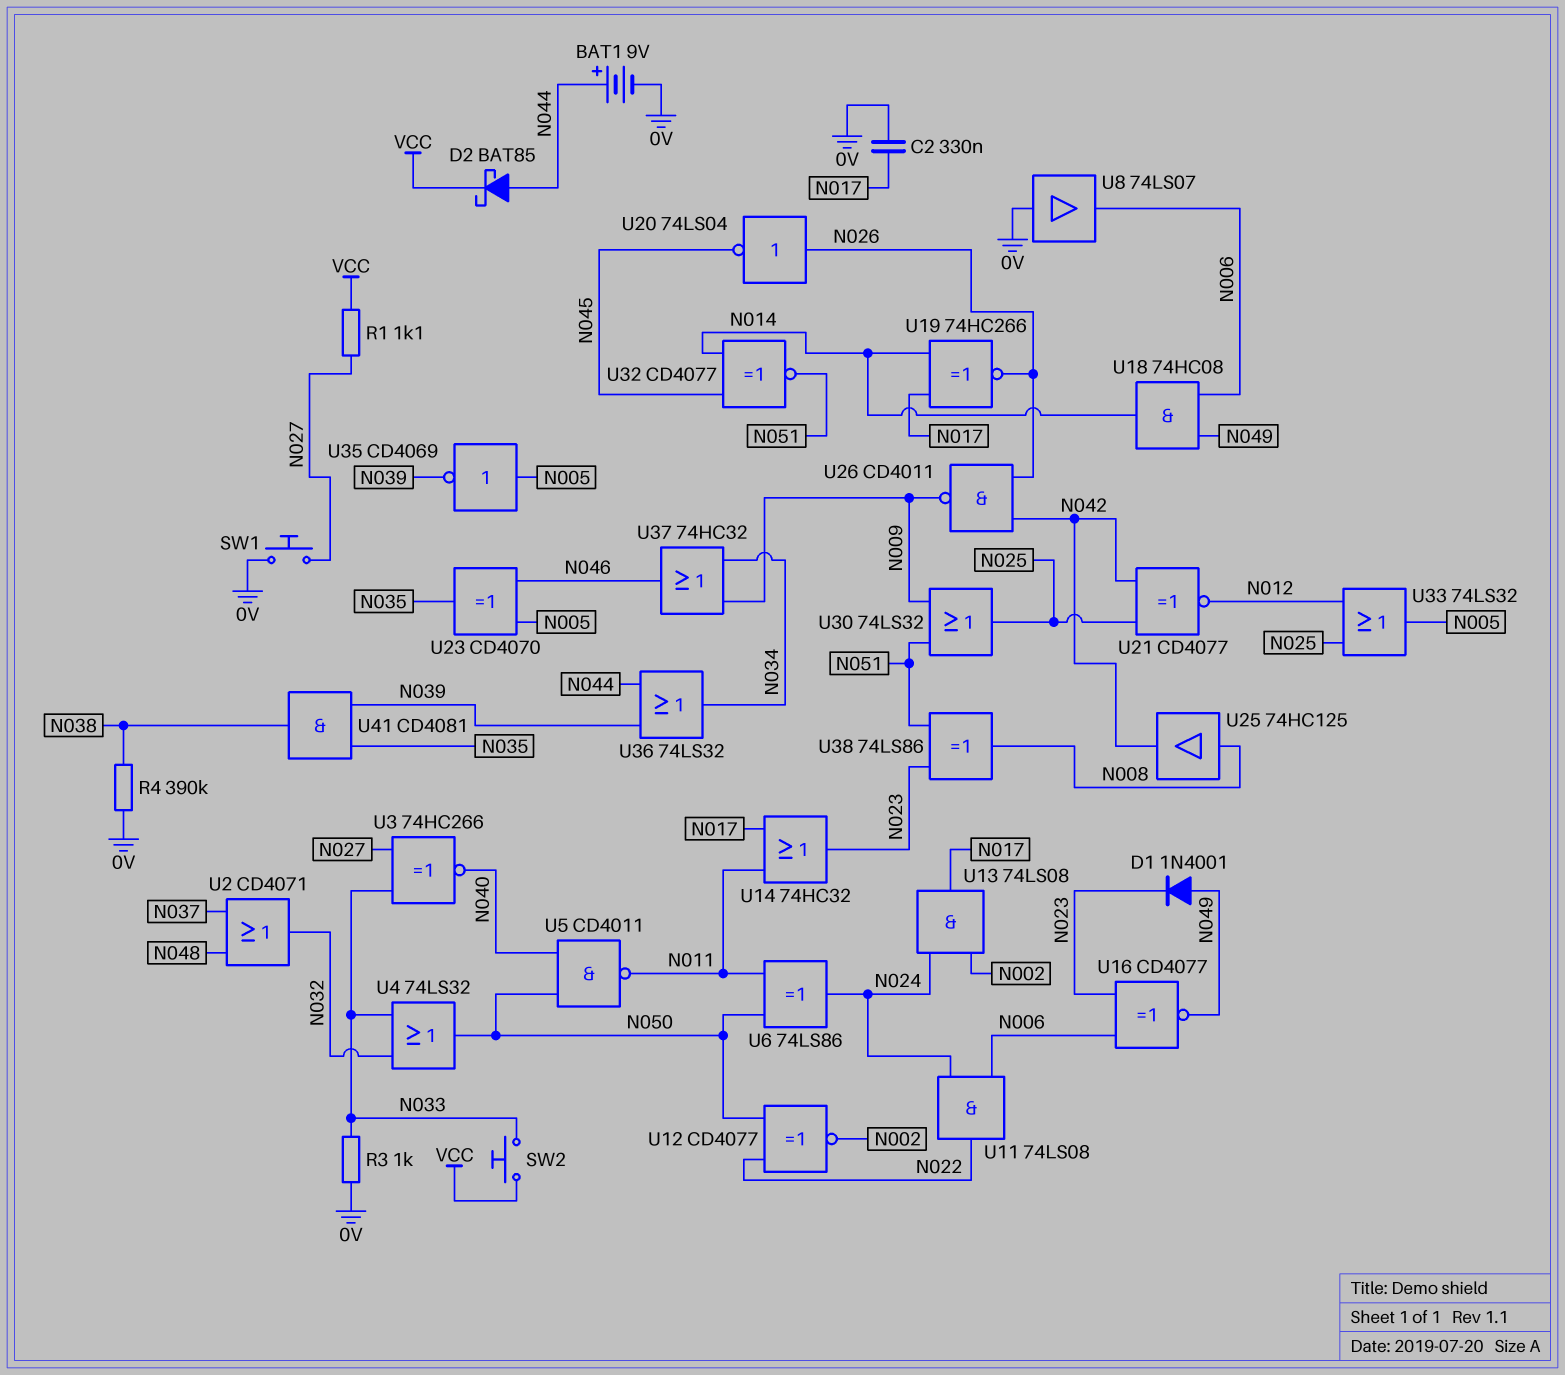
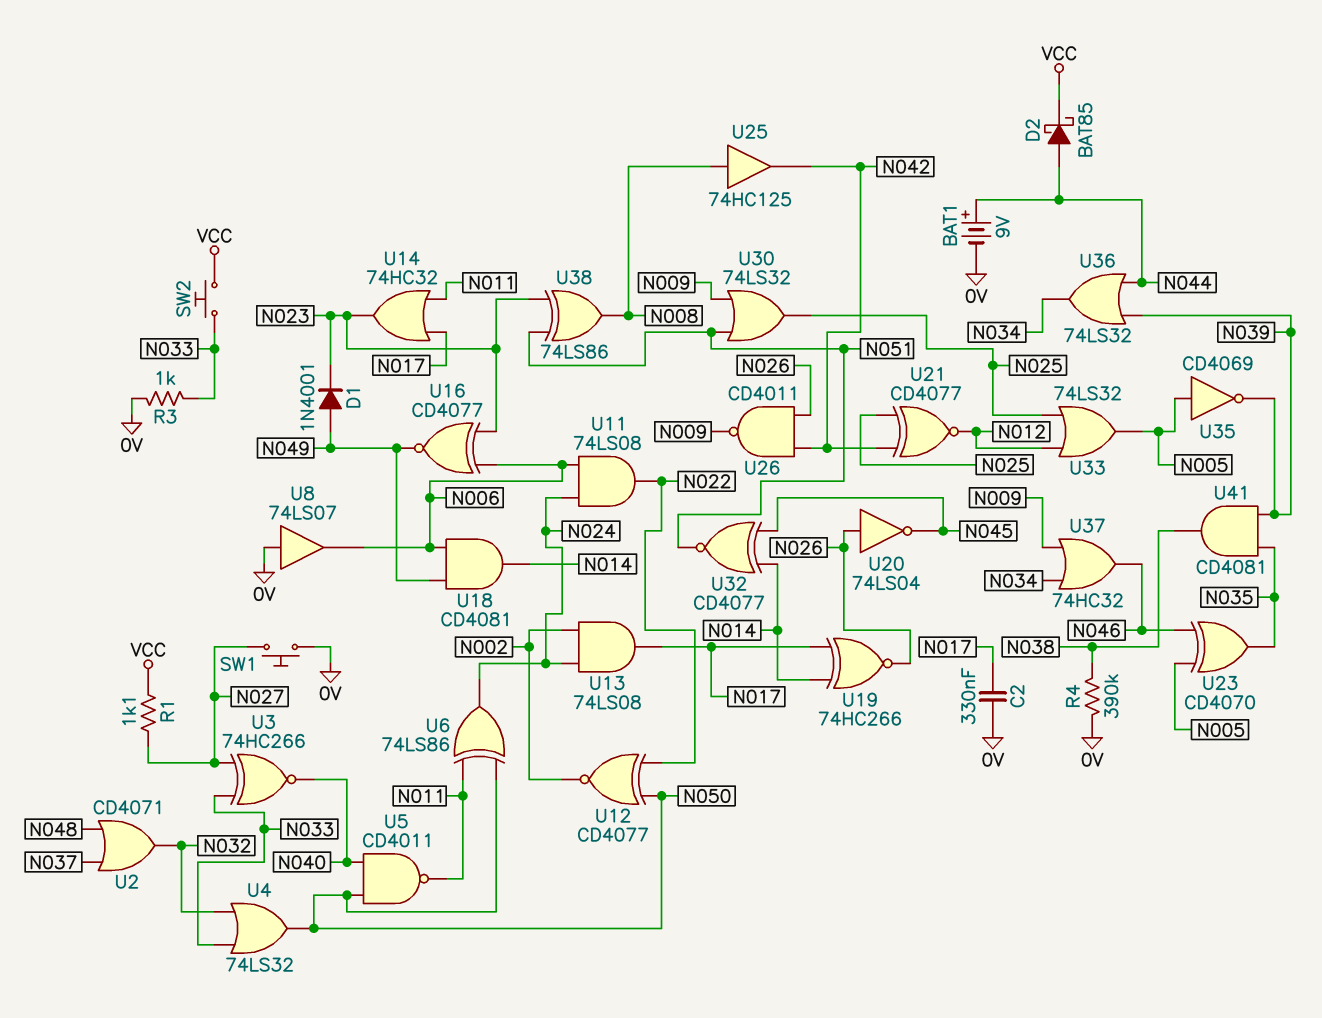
U18: AND 74HC08 (in N006, in N049, out N014) -> AND CD4081 (in N006, in N049, out N014)

